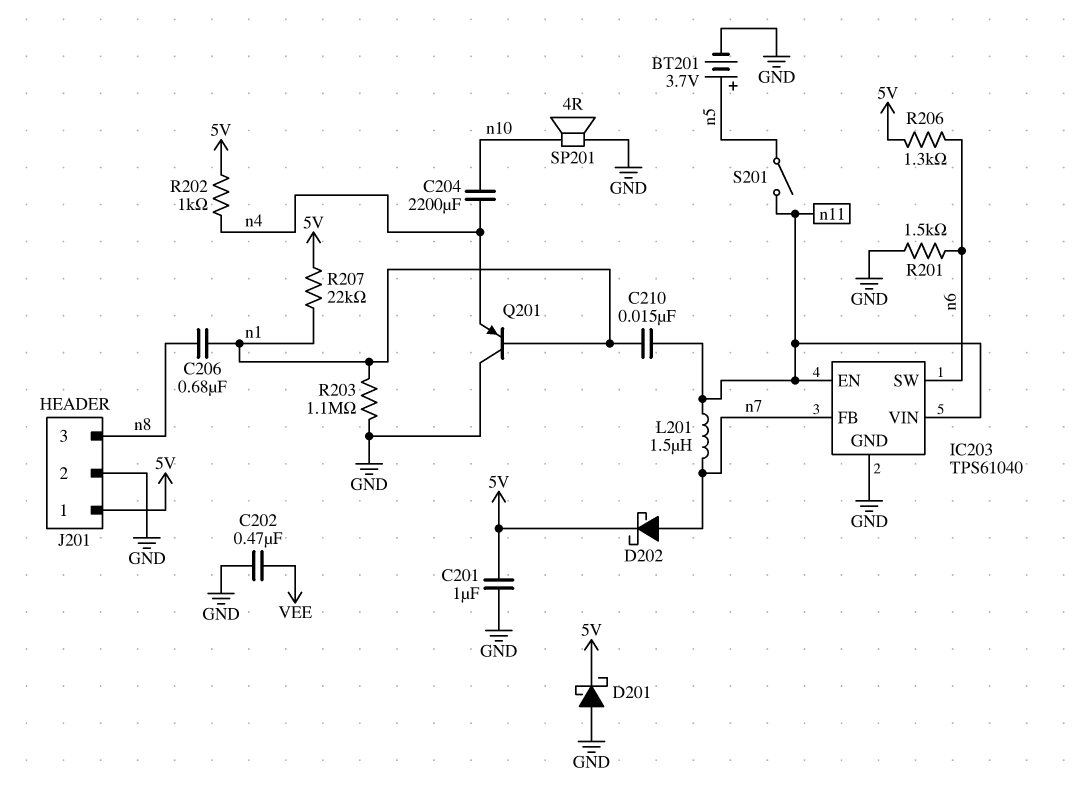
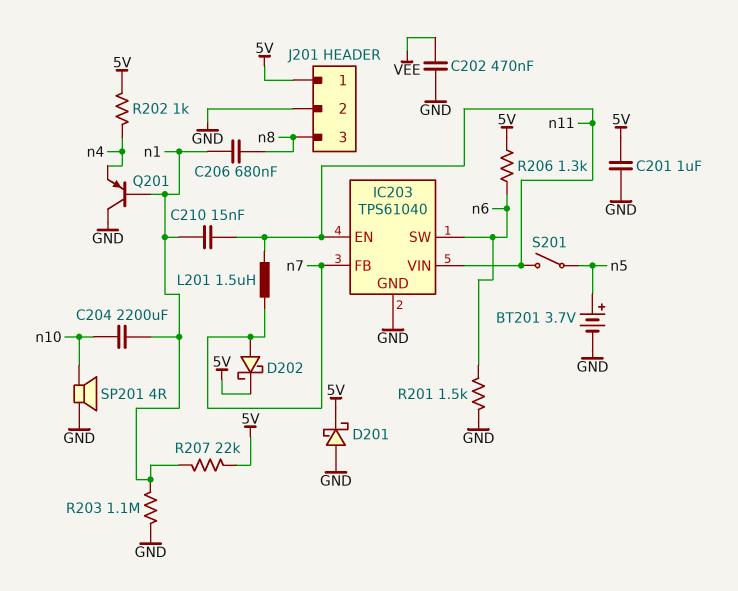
C204: 2200uF (n4, n10) -> 2200uF (n1, n10)

